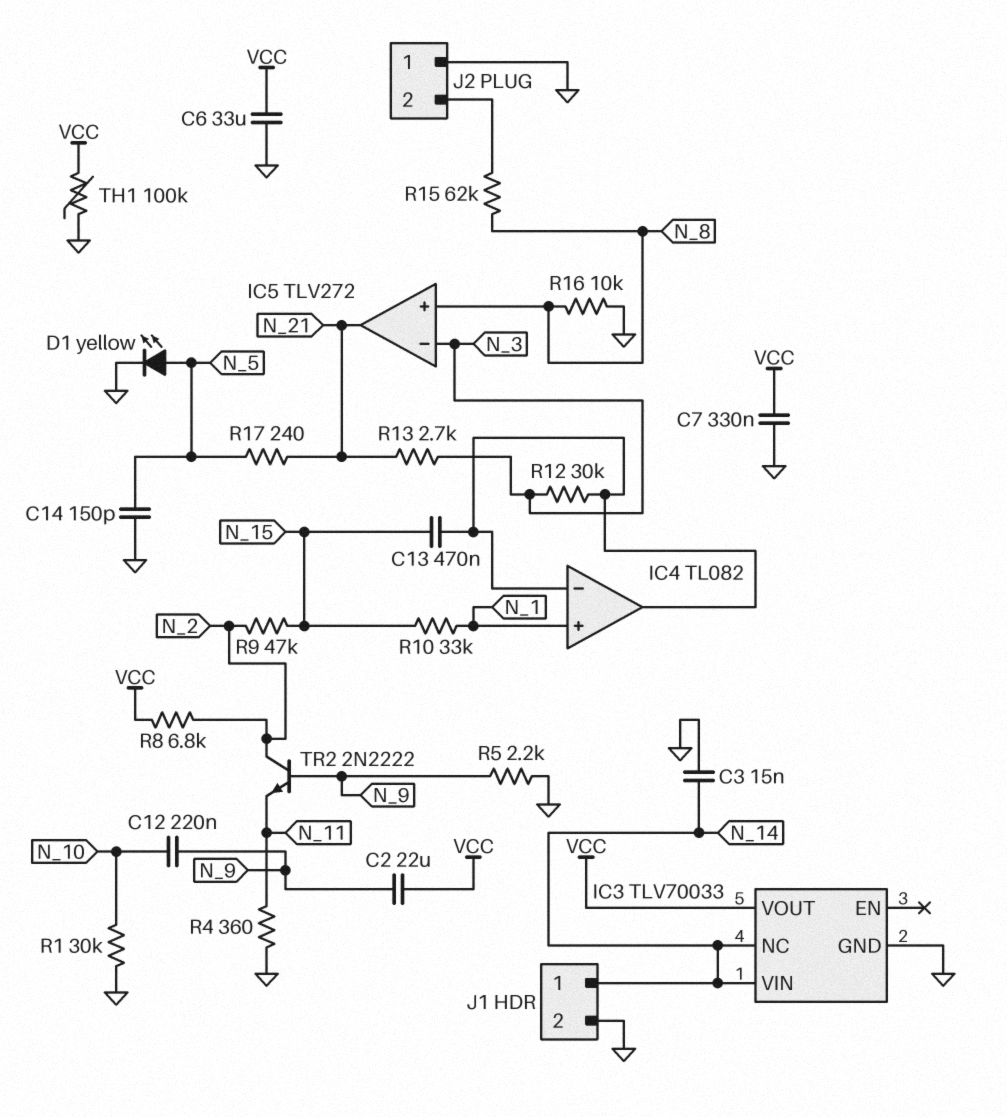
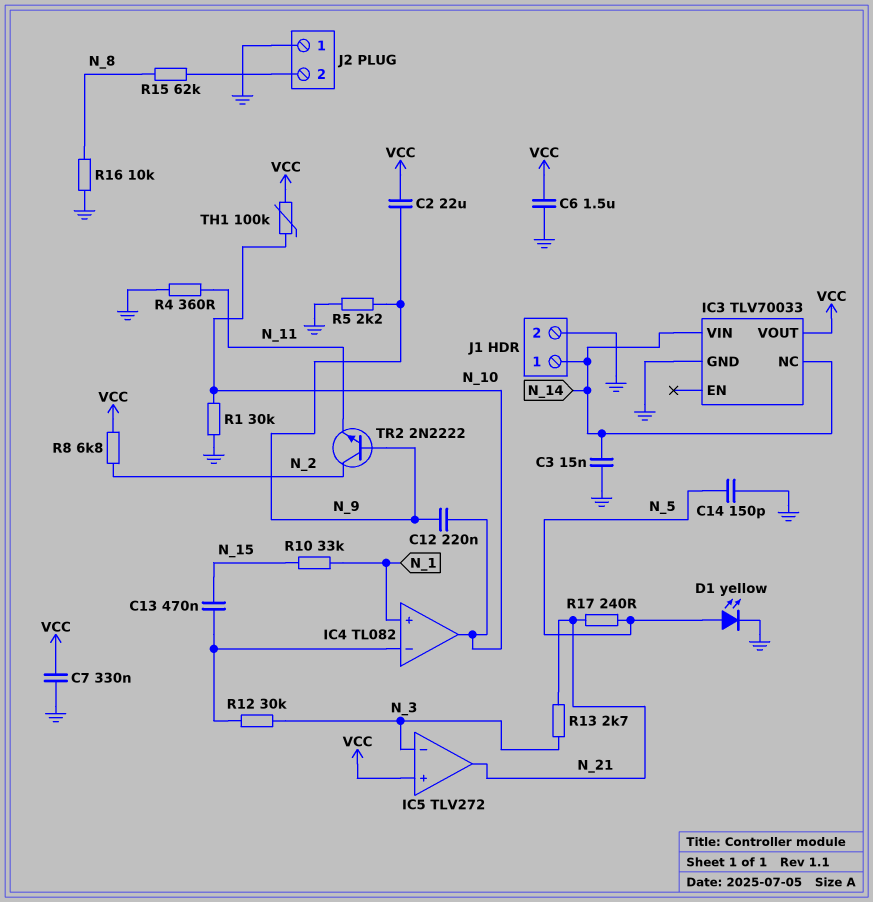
C6: 33uF (GND, VCC) -> 1.5uF (GND, VCC)
IC4 pin out: IC4/in- -> N_10
IC5 pin in+: N_8 -> VCC
R9: 47k (N_2, N_15) -> none
TH1: 100k (GND, VCC) -> 100k (N_10, VCC)

